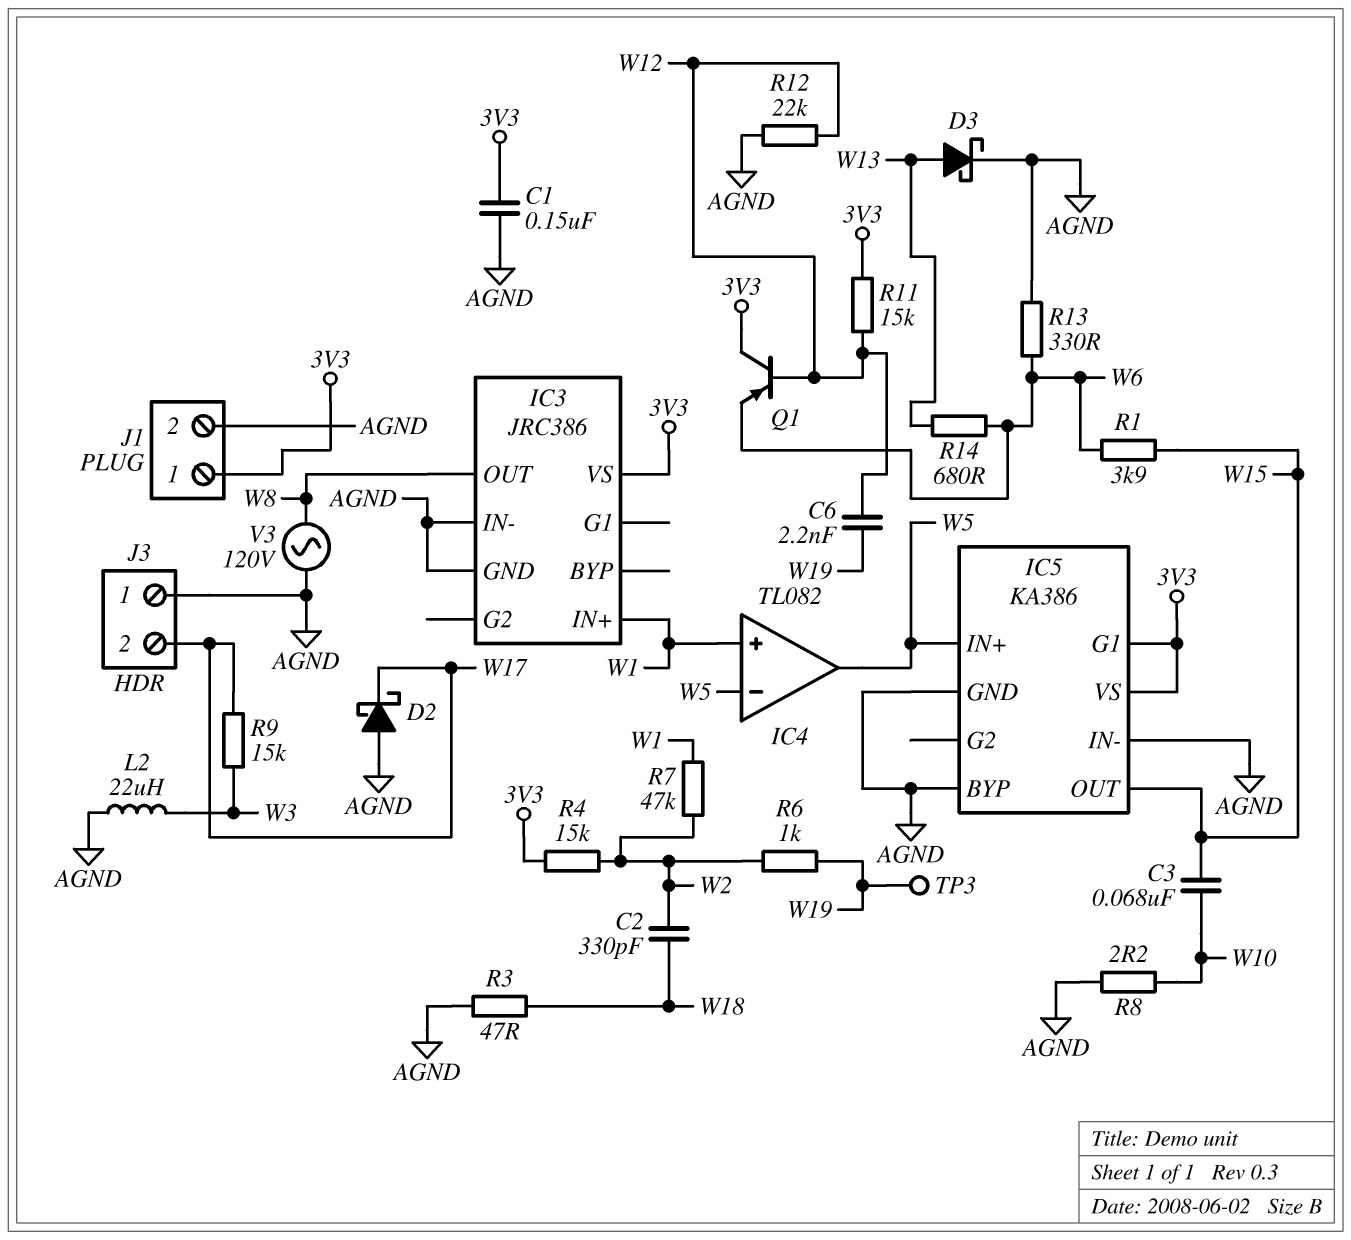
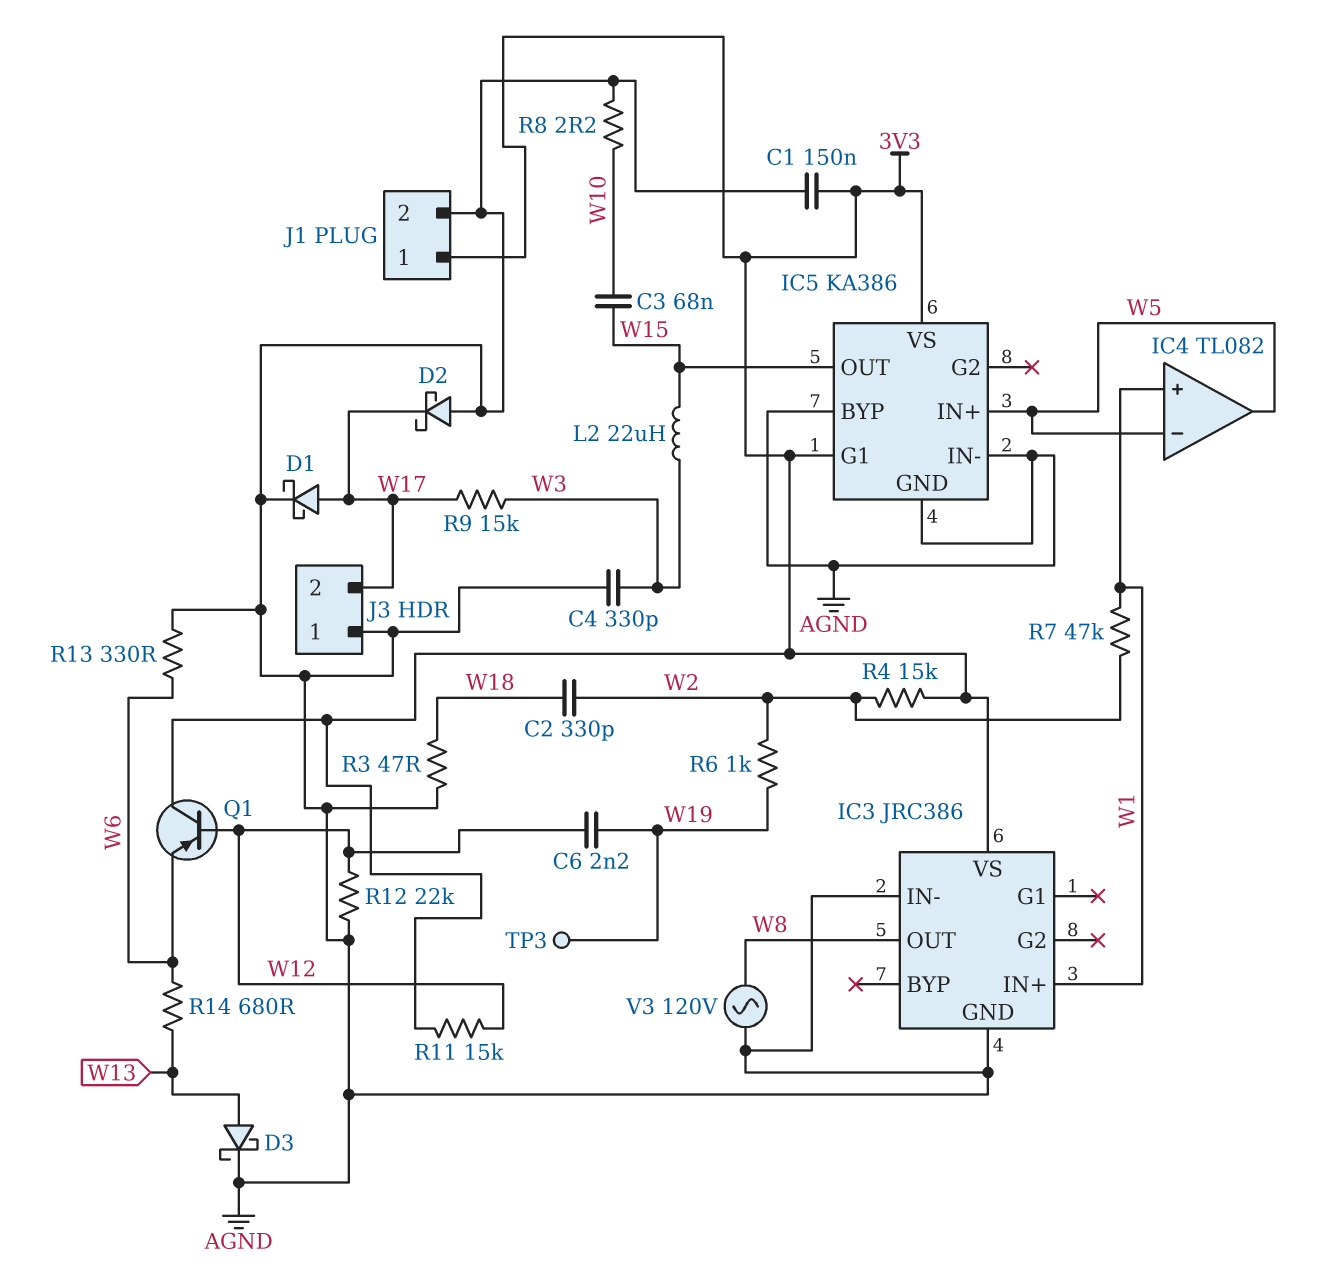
C4: none -> 330pF (AGND, W3)
D1: none -> schottky (A W17, K AGND)
L2: 22uH (AGND, W3) -> 22uH (W3, W15)
R1: 3.9k (W6, W15) -> none

